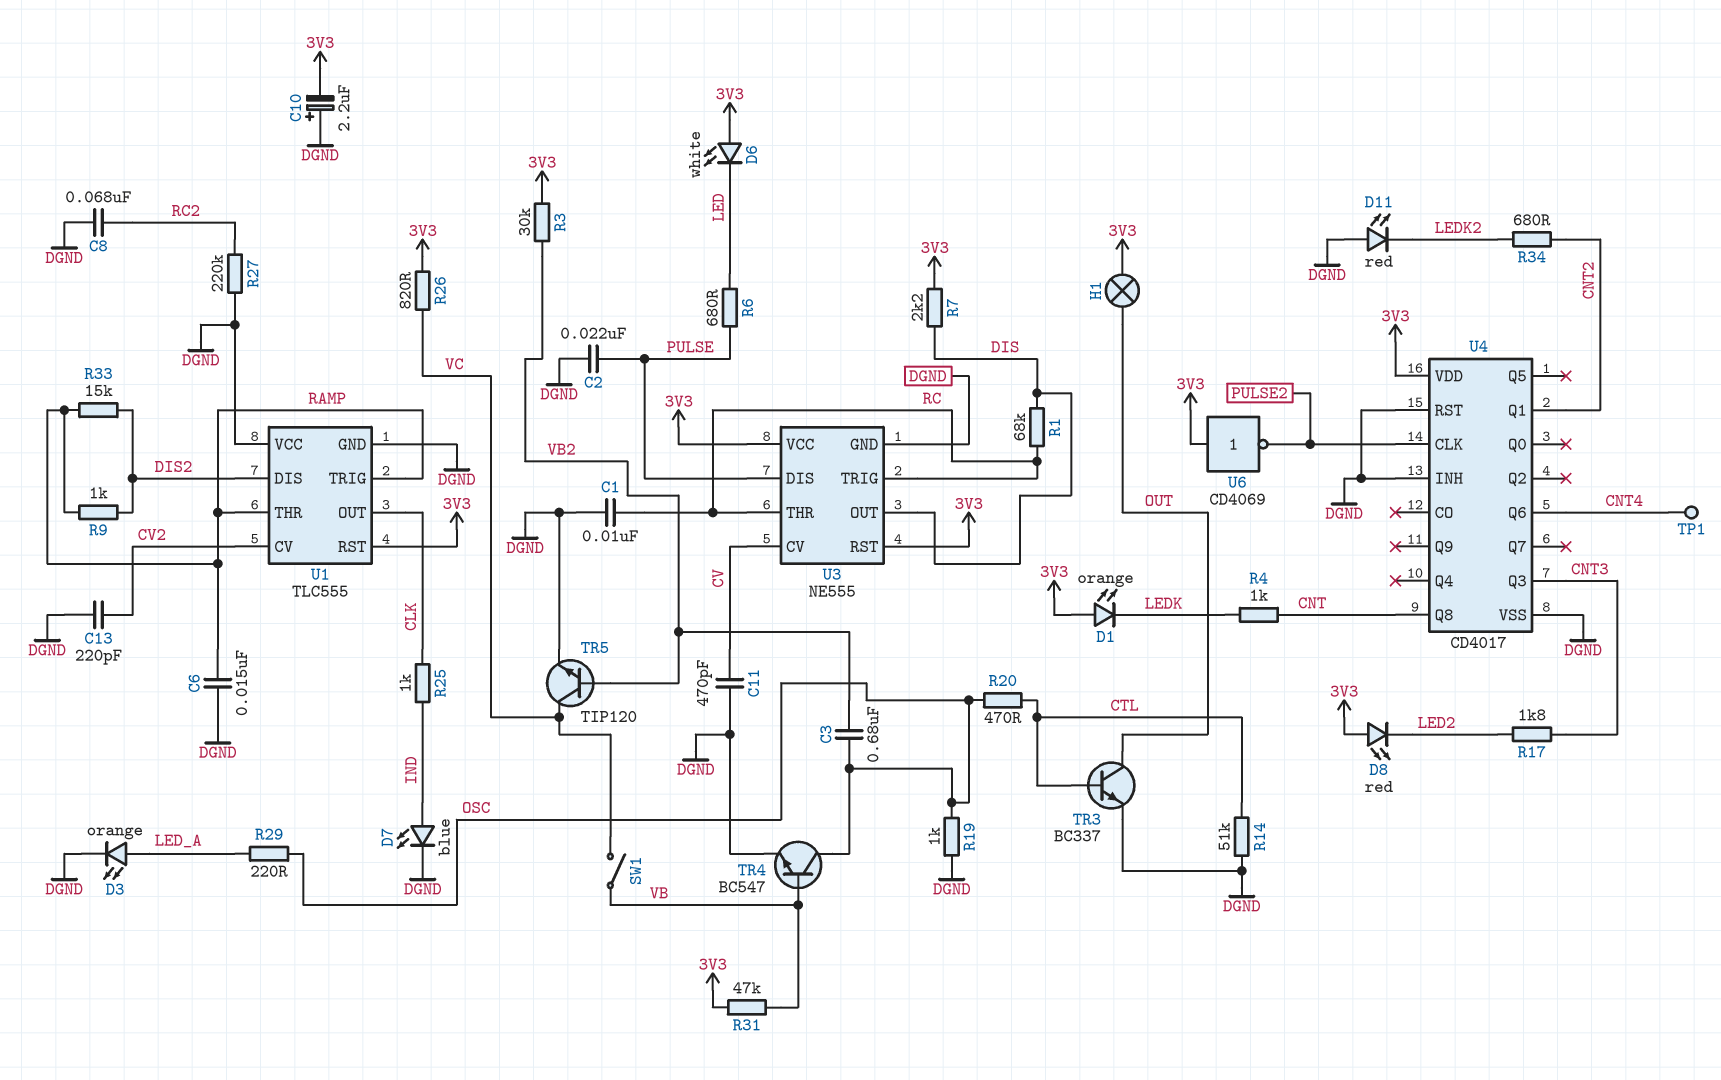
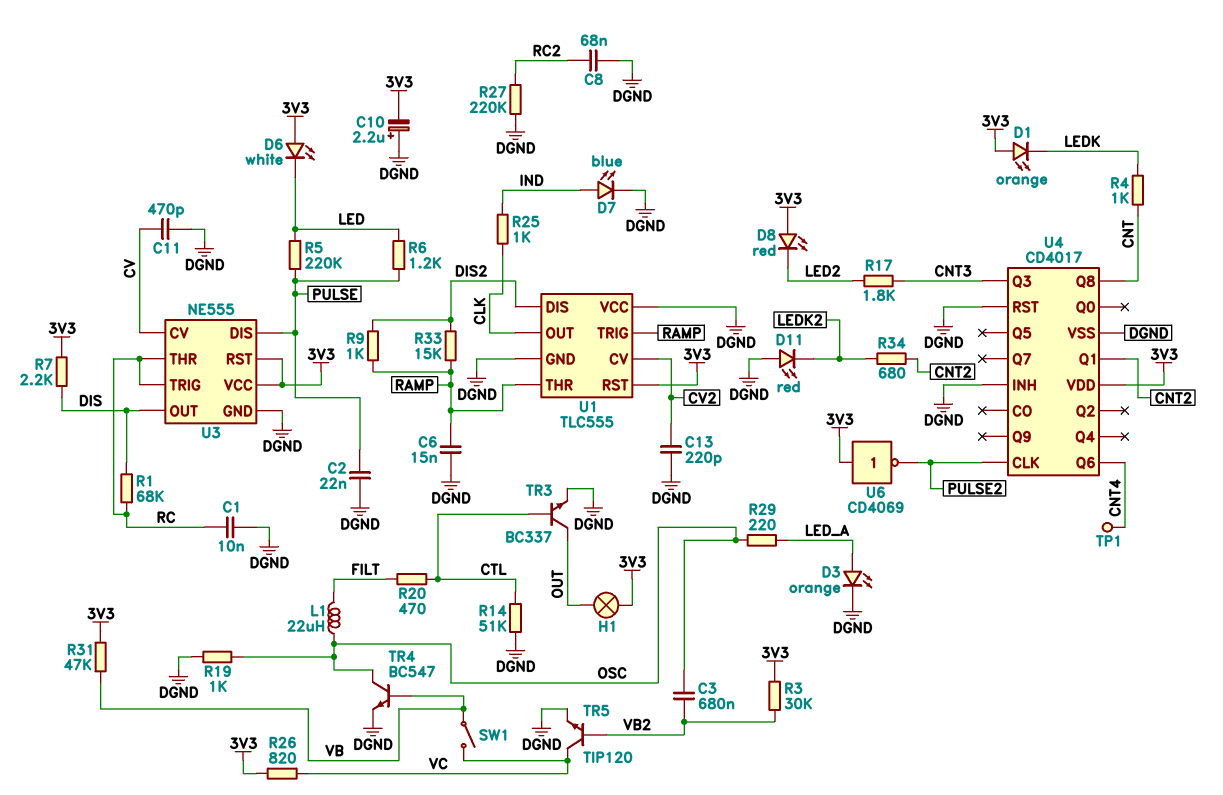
L1: none -> 22uH (FILT, OSC)
R5: none -> 220k (LED, PULSE)
R6: 680 (LED, PULSE) -> 1.2k (LED, PULSE)
R20: 470 (CTL, OSC) -> 470 (CTL, FILT)

